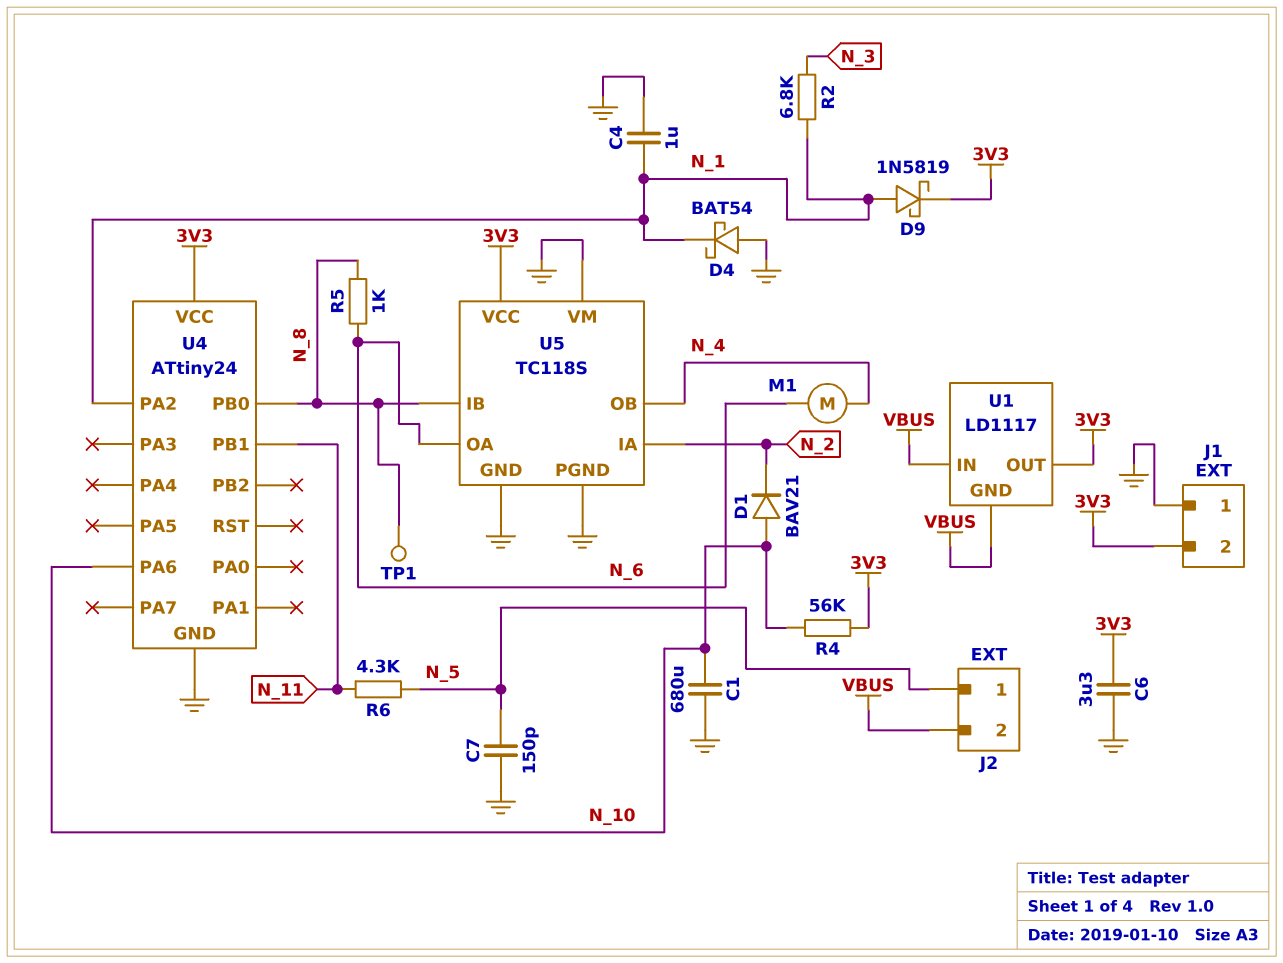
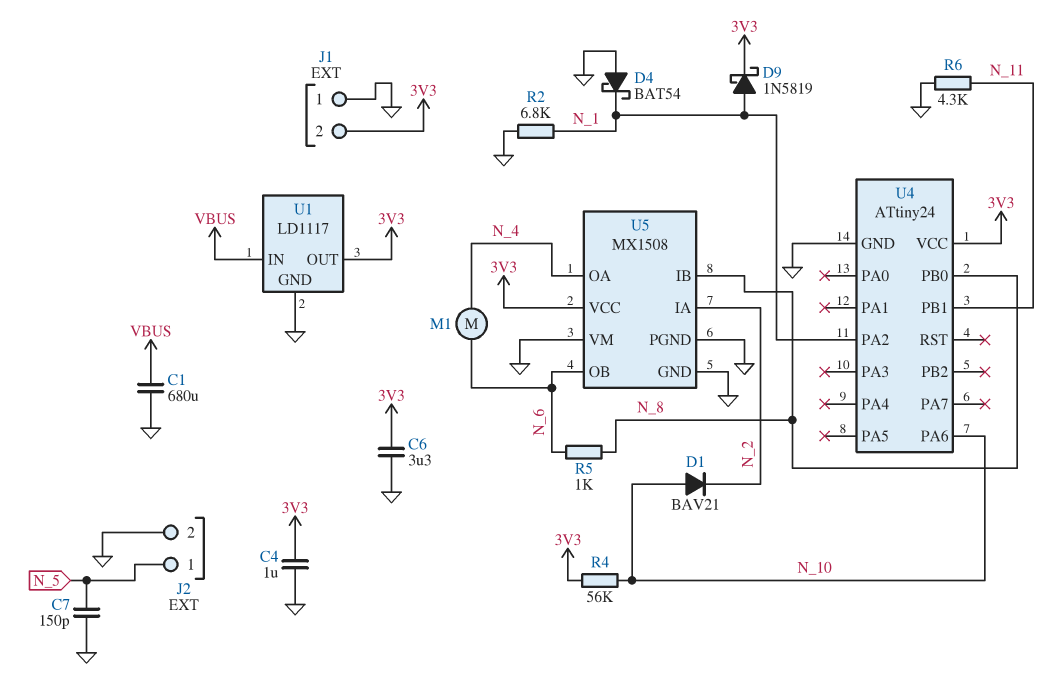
C1: 680uF (GND, N_10) -> 680uF (GND, VBUS)
C4: 1uF (GND, N_1) -> 1uF (3V3, GND)
J2 pin 2: VBUS -> GND
R2: 6.8k (N_1, N_3) -> 6.8k (GND, N_1)
R6: 4.3k (N_5, N_11) -> 4.3k (GND, N_11)
TP1: test point (N_8) -> none
U1 pin GND: VBUS -> GND
U5: TC118S -> MX1508
U5 pin OA: N_6 -> N_4
U5 pin OB: N_4 -> N_6

